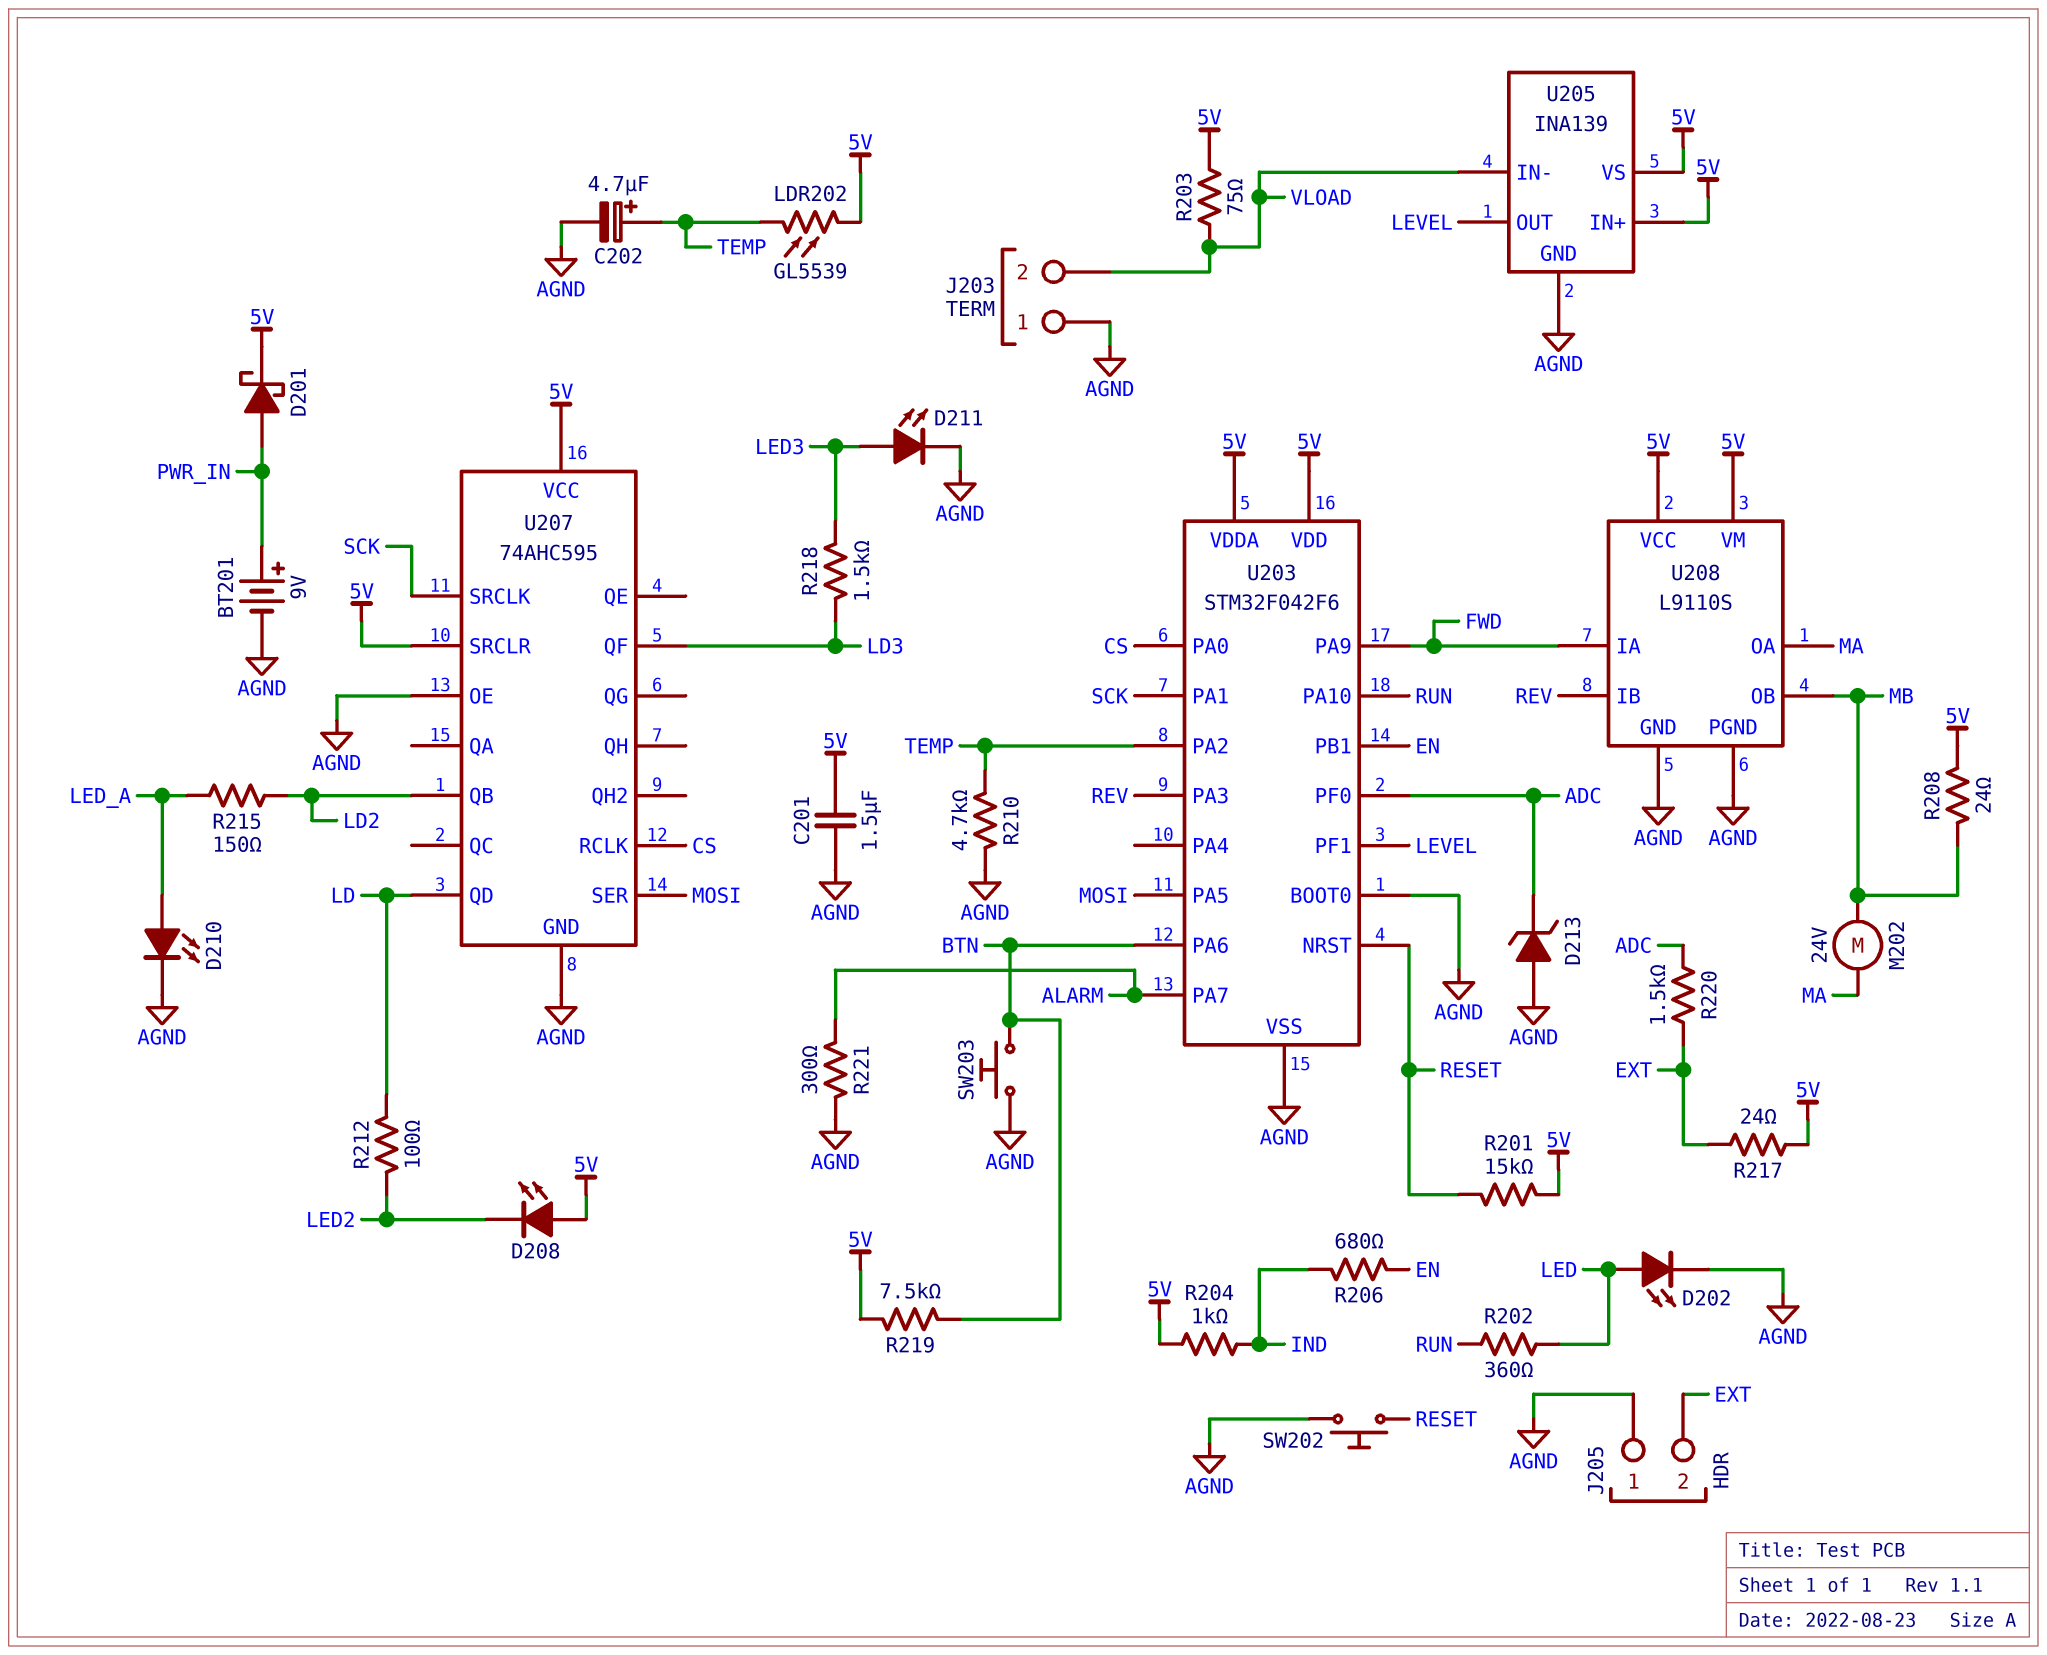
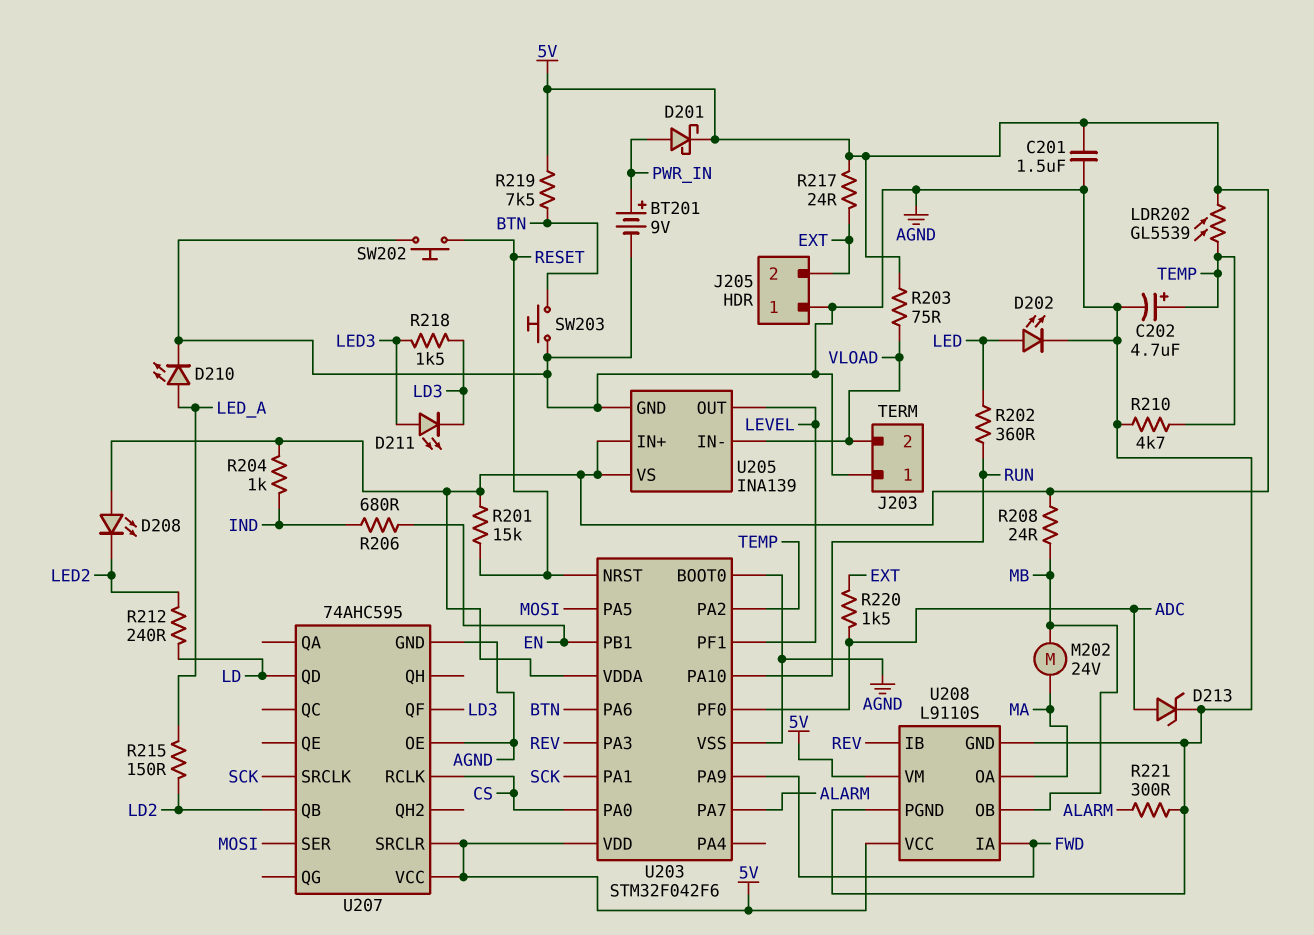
D211: LED (A LED3, K AGND) -> LED (A LED3, K LD3)
D213: zener (A AGND, K ADC) -> zener (A ADC, K AGND)
R212: 100 (LD, LED2) -> 240 (LD, LED2)

